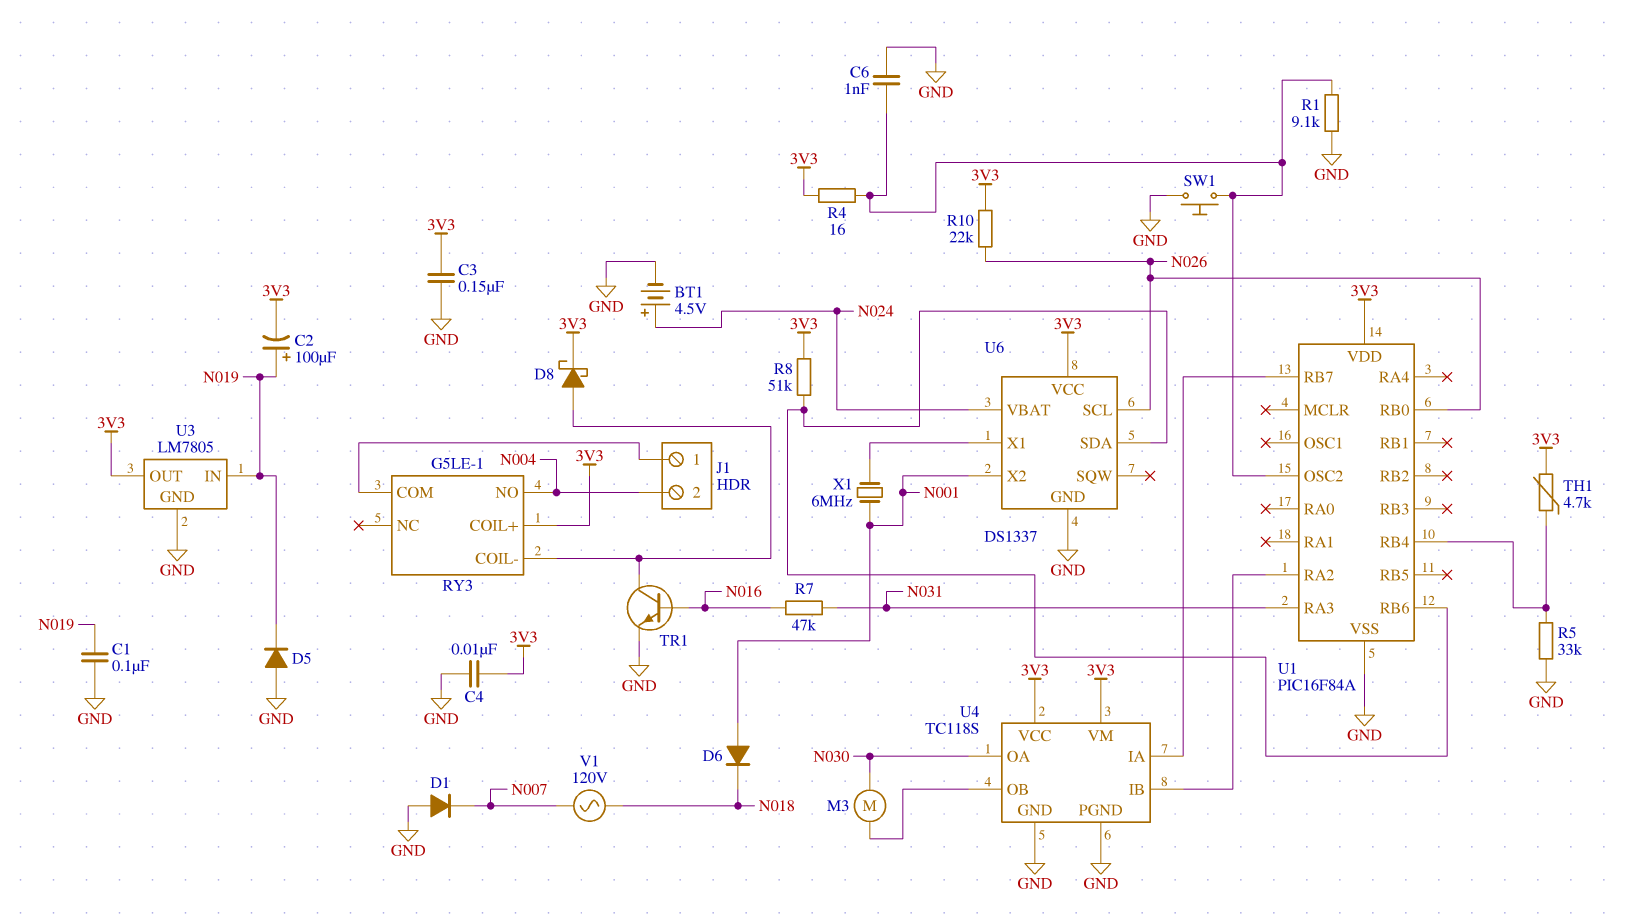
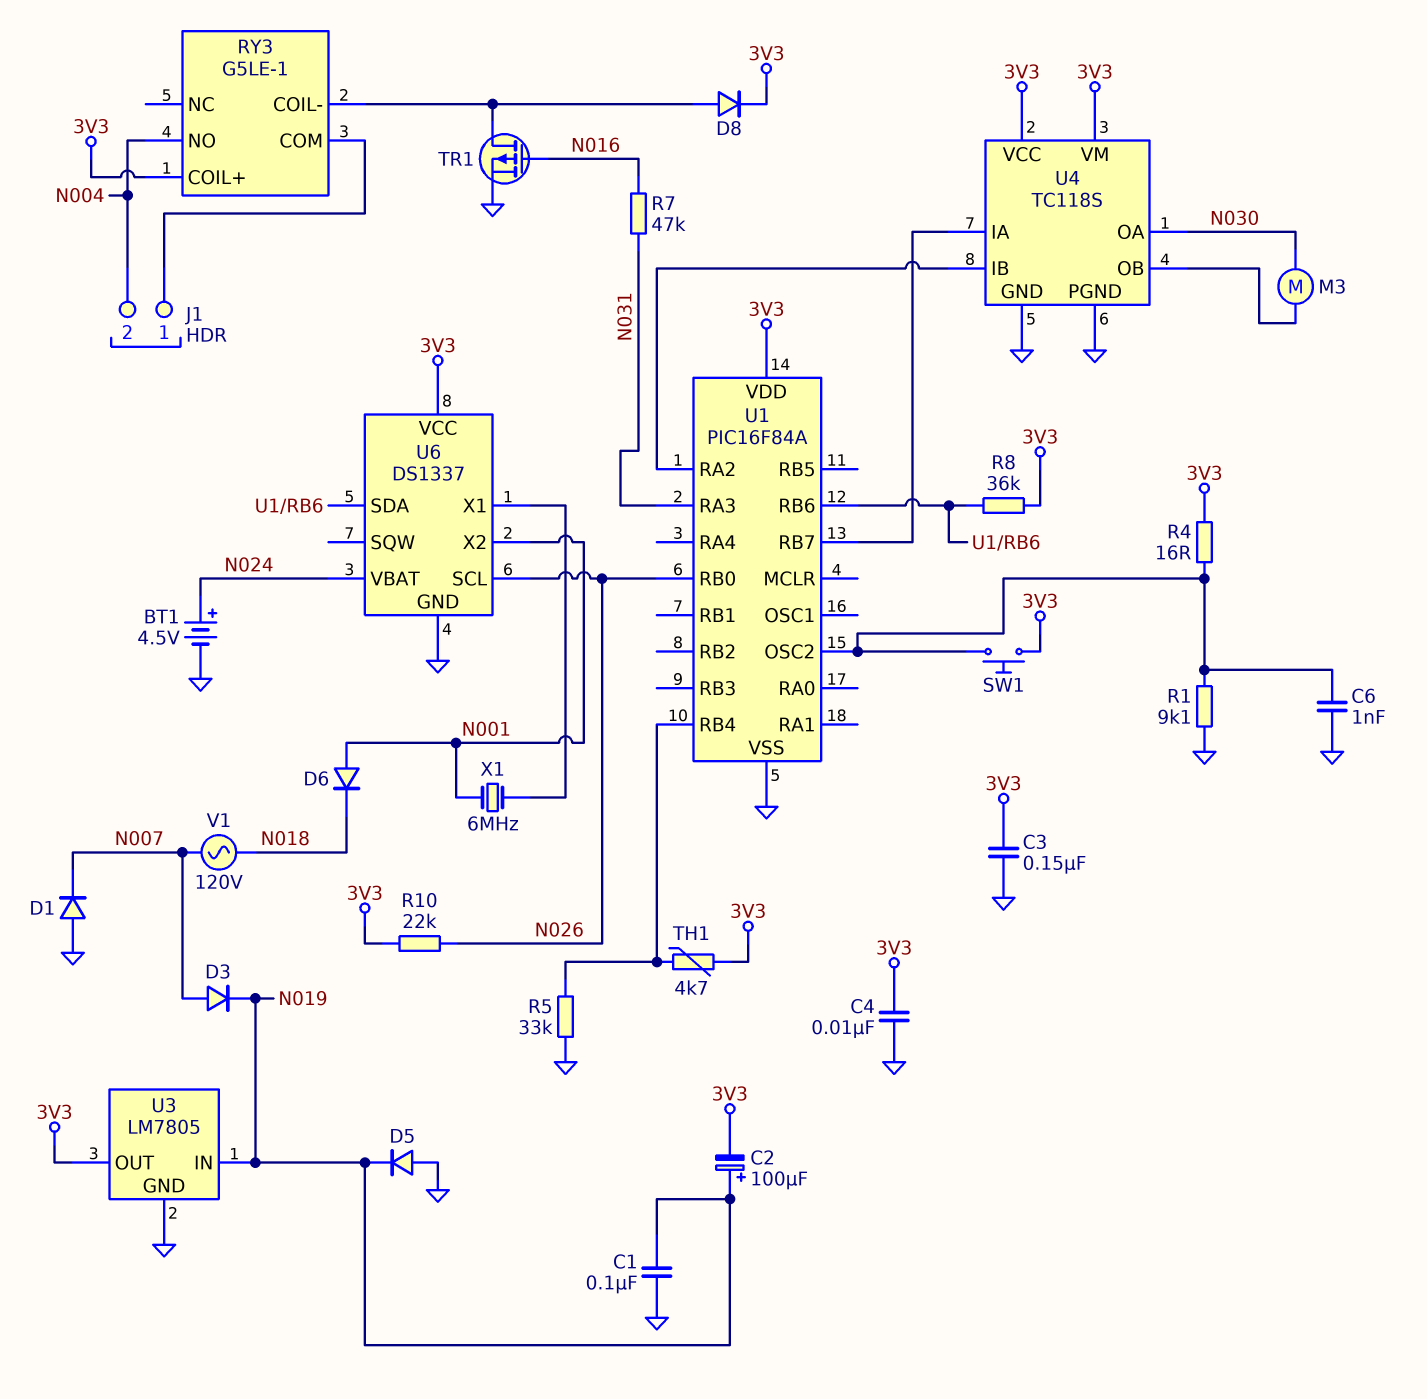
D3: none -> diode (A N007, K N019)
D8: schottky (A RY3/COIL-, K 3V3) -> diode (A RY3/COIL-, K 3V3)
R8: 51k (3V3, U1/RB6) -> 36k (3V3, U1/RB6)
SW1: button (GND, U1/OSC2) -> button (3V3, U1/OSC2)
TR1: NPN (B N016, C RY3/COIL-, E GND) -> PMOS (G N016, D RY3/COIL-, S GND)

